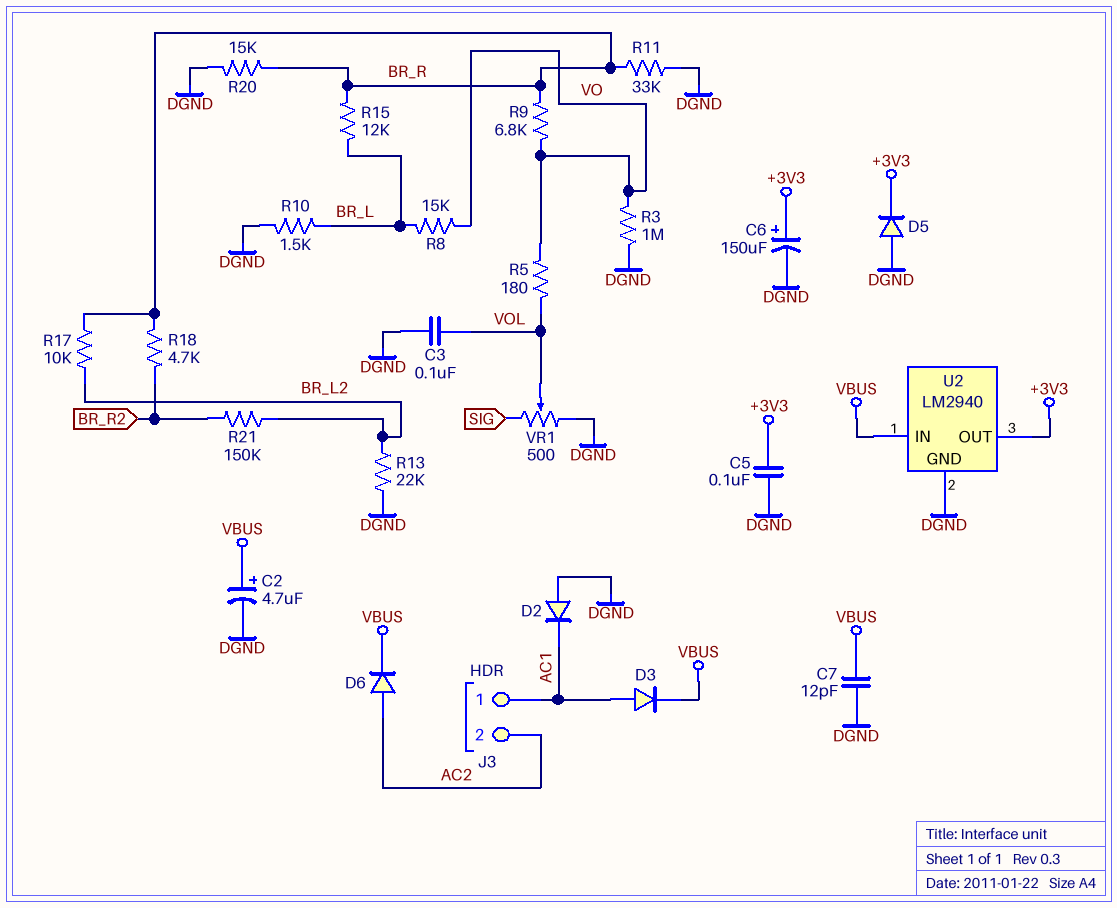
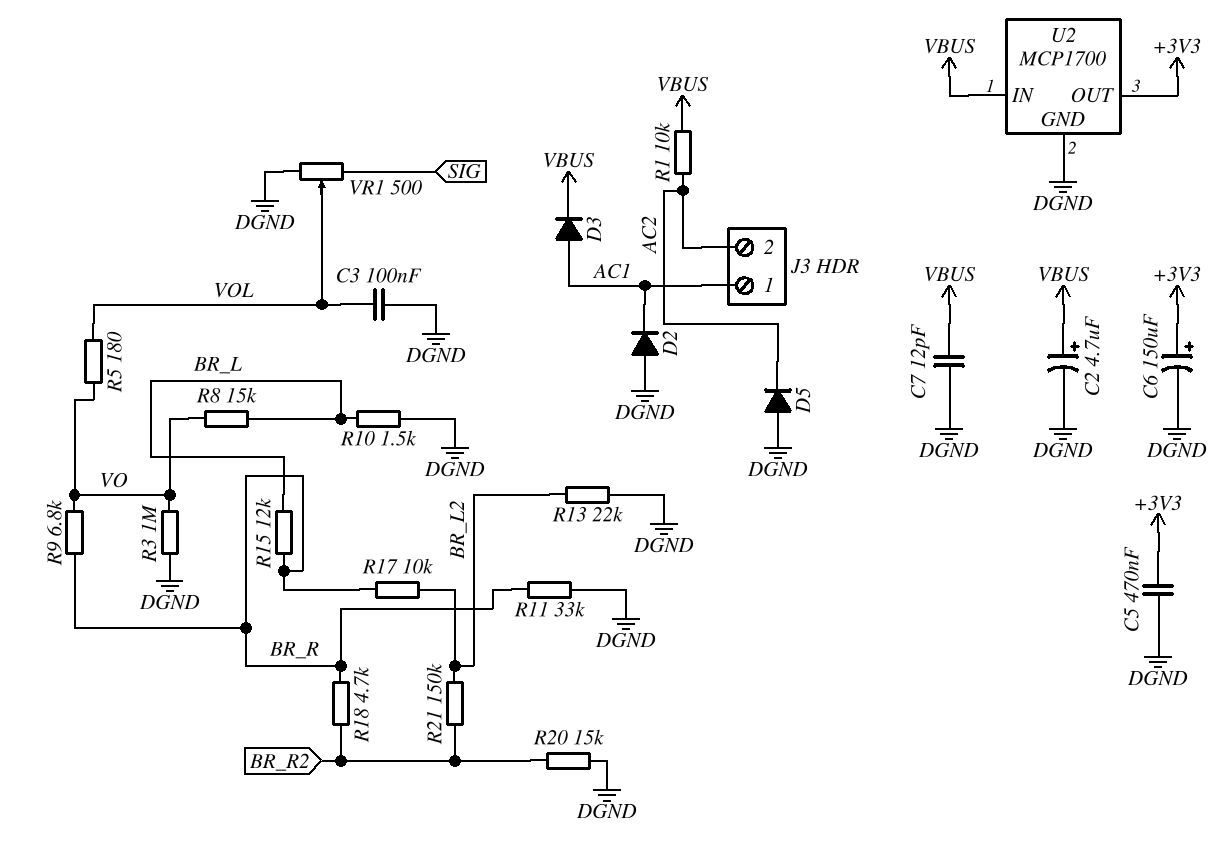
C5: 100nF (+3V3, DGND) -> 470nF (+3V3, DGND)
D5: diode (A DGND, K +3V3) -> diode (A DGND, K AC2)
D6: diode (A AC2, K VBUS) -> none
R1: none -> 10k (AC2, VBUS)
R20: 15k (BR_R, DGND) -> 15k (BR_R2, DGND)
U2: LM2940 -> MCP1700

